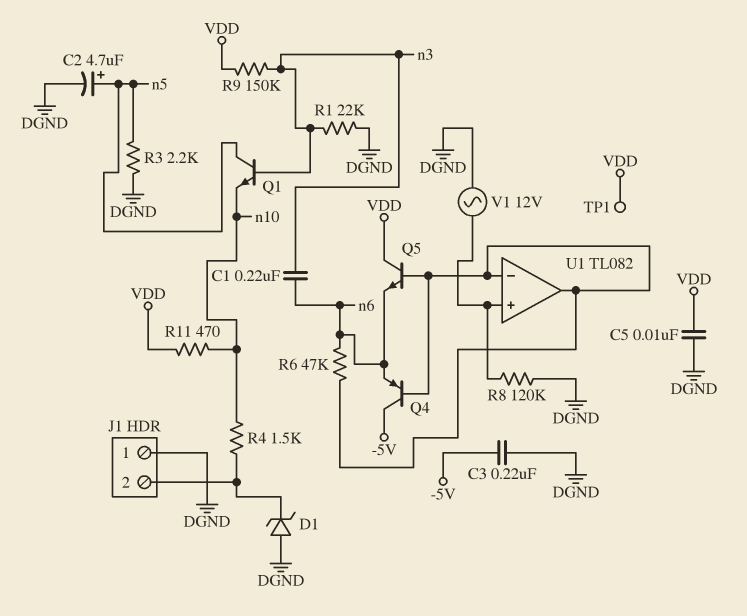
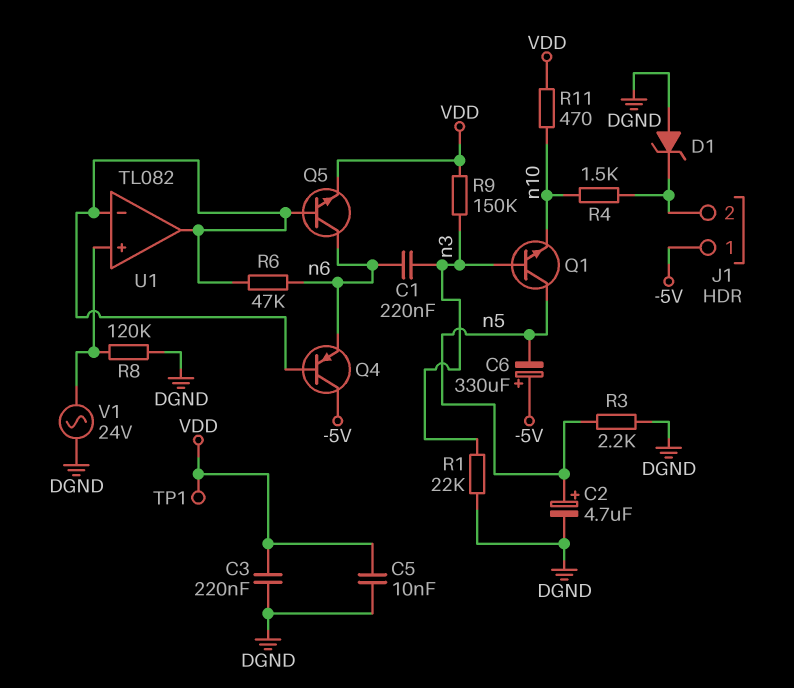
C3: 220nF (-5V, DGND) -> 220nF (DGND, VDD)
C6: none -> 330uF (plus -5V, minus n5)
J1 pin 1: DGND -> -5V
Q5: NPN (B U1/in-, C VDD, E n6) -> NPN (B U1/in-, C n6, E VDD)
V1: AC 12V (DGND, U1/in+) -> AC 24V (DGND, U1/in+)

